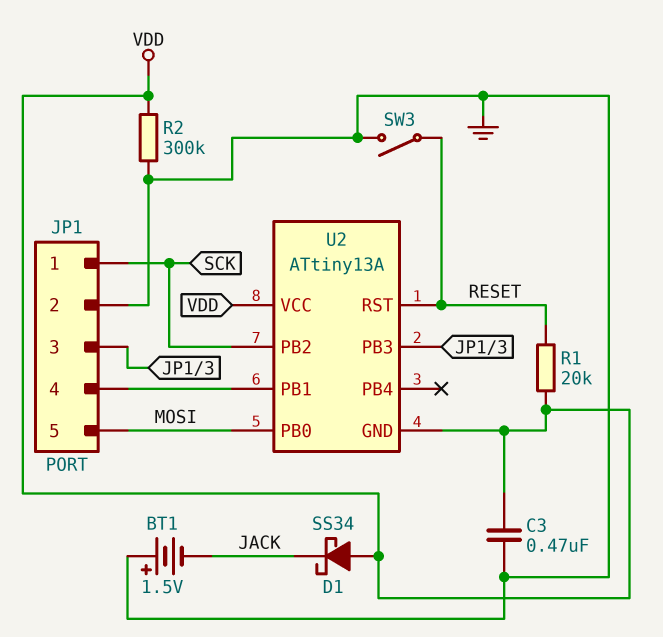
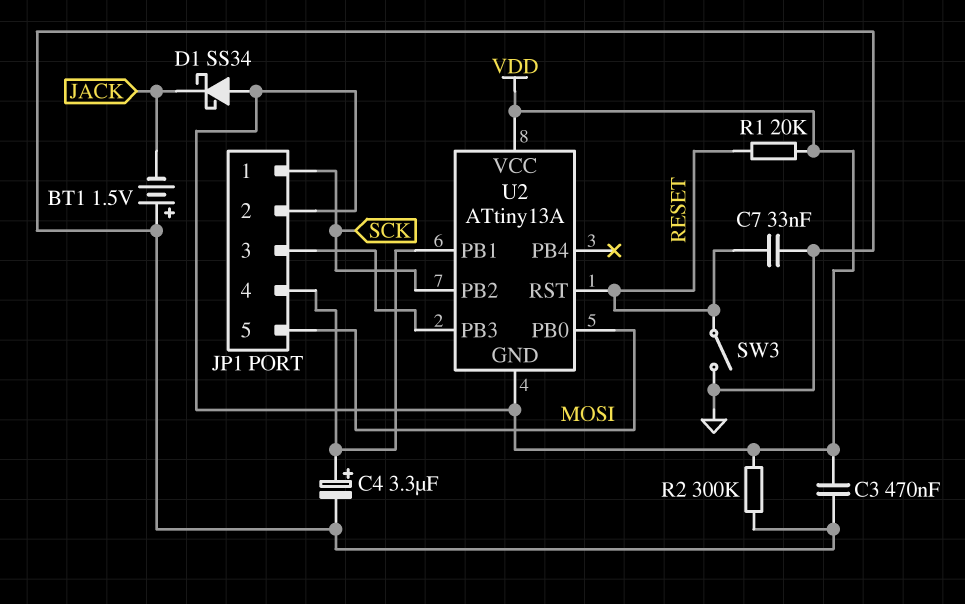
C4: none -> 3.3uF (plus JP1/4, minus GND)
C7: none -> 33nF (GND, RESET)
JP1 pin 2: GND -> VDD

